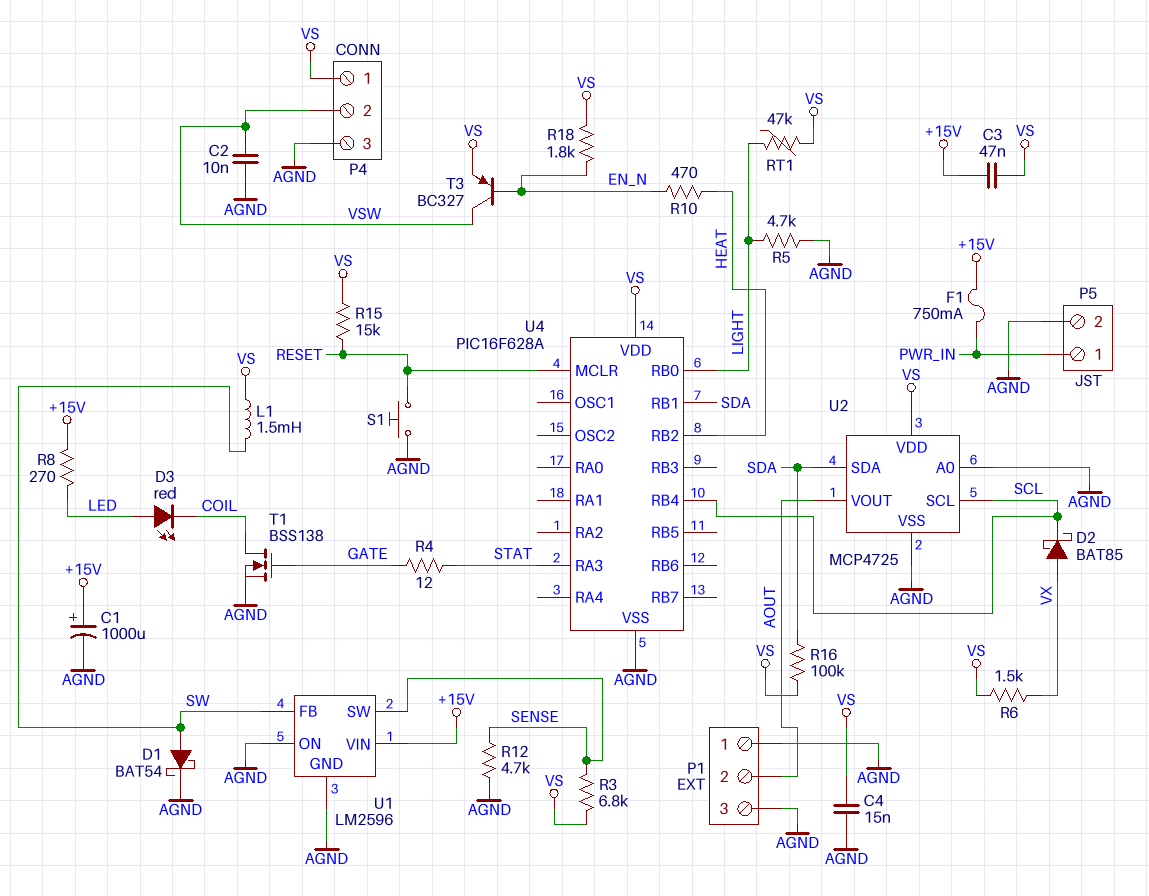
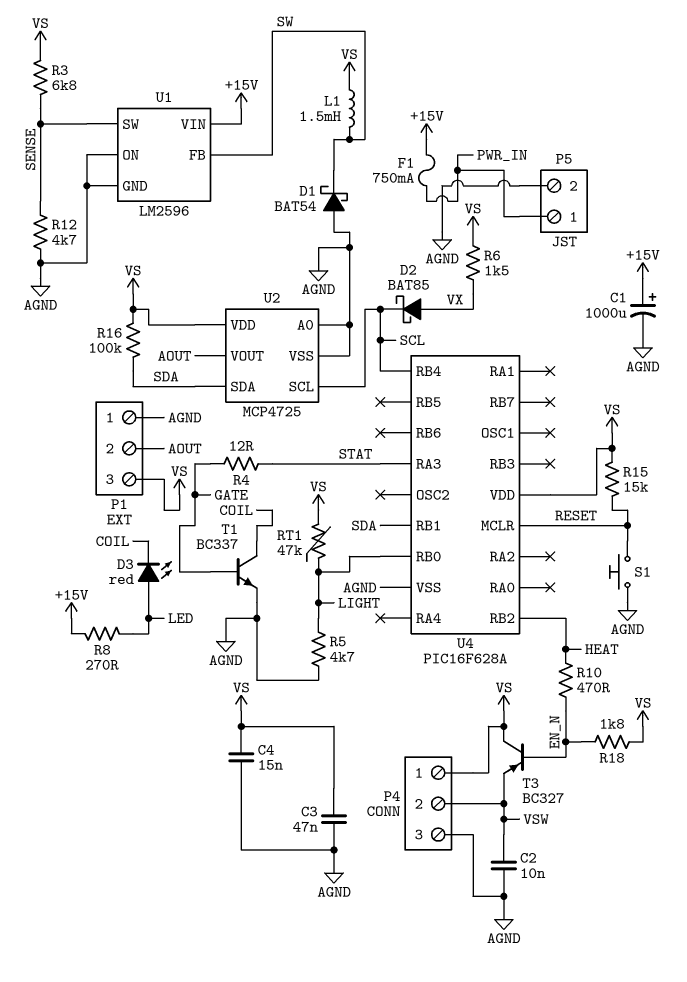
C3: 47nF (+15V, VS) -> 47nF (AGND, VS)
D1: schottky BAT54 (A SW, K AGND) -> schottky BAT54 (A AGND, K SW)
P1 pin 3: AGND -> VS
T1: NMOS BSS138 (G GATE, D COIL, S AGND) -> NPN BC337 (B GATE, C COIL, E AGND)
T3: PNP BC327 (B EN_N, C VSW, E VS) -> PNP BC327 (B EN_N, C VS, E VSW)

